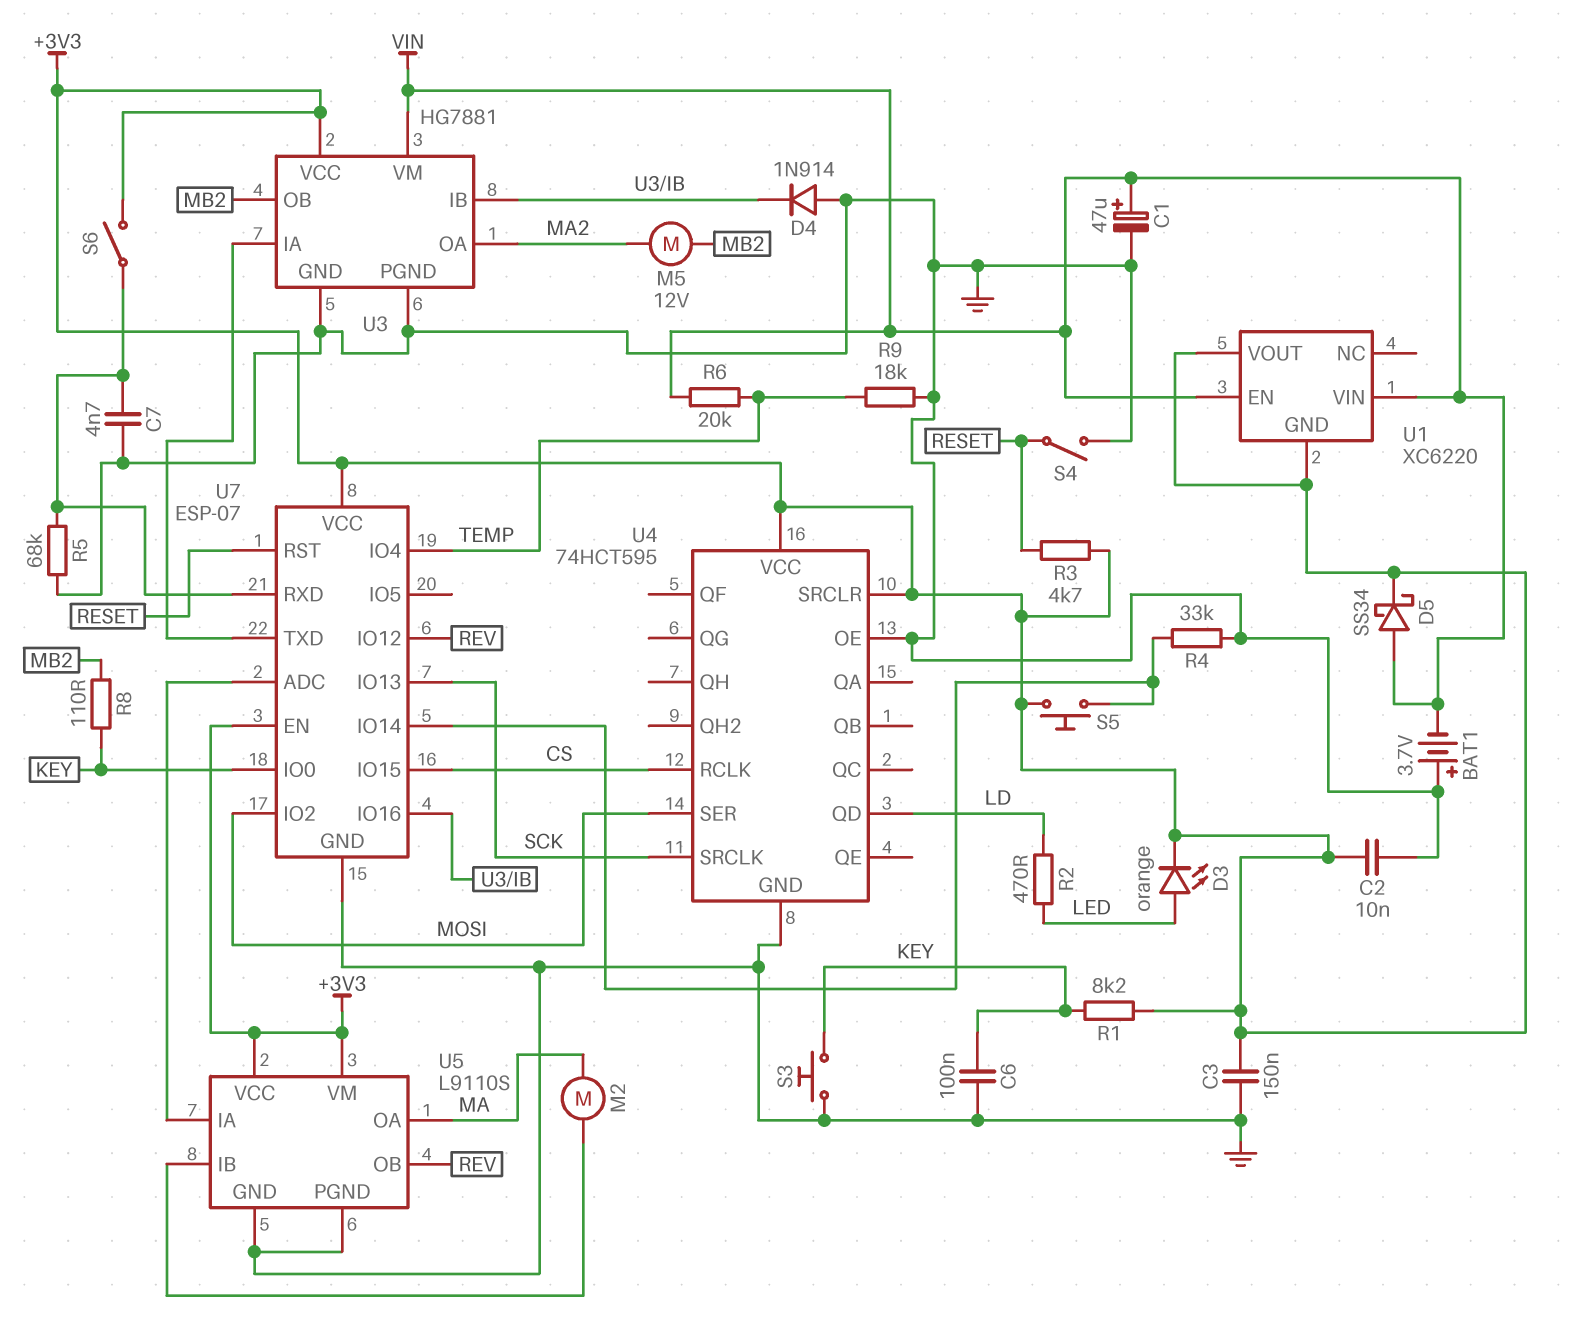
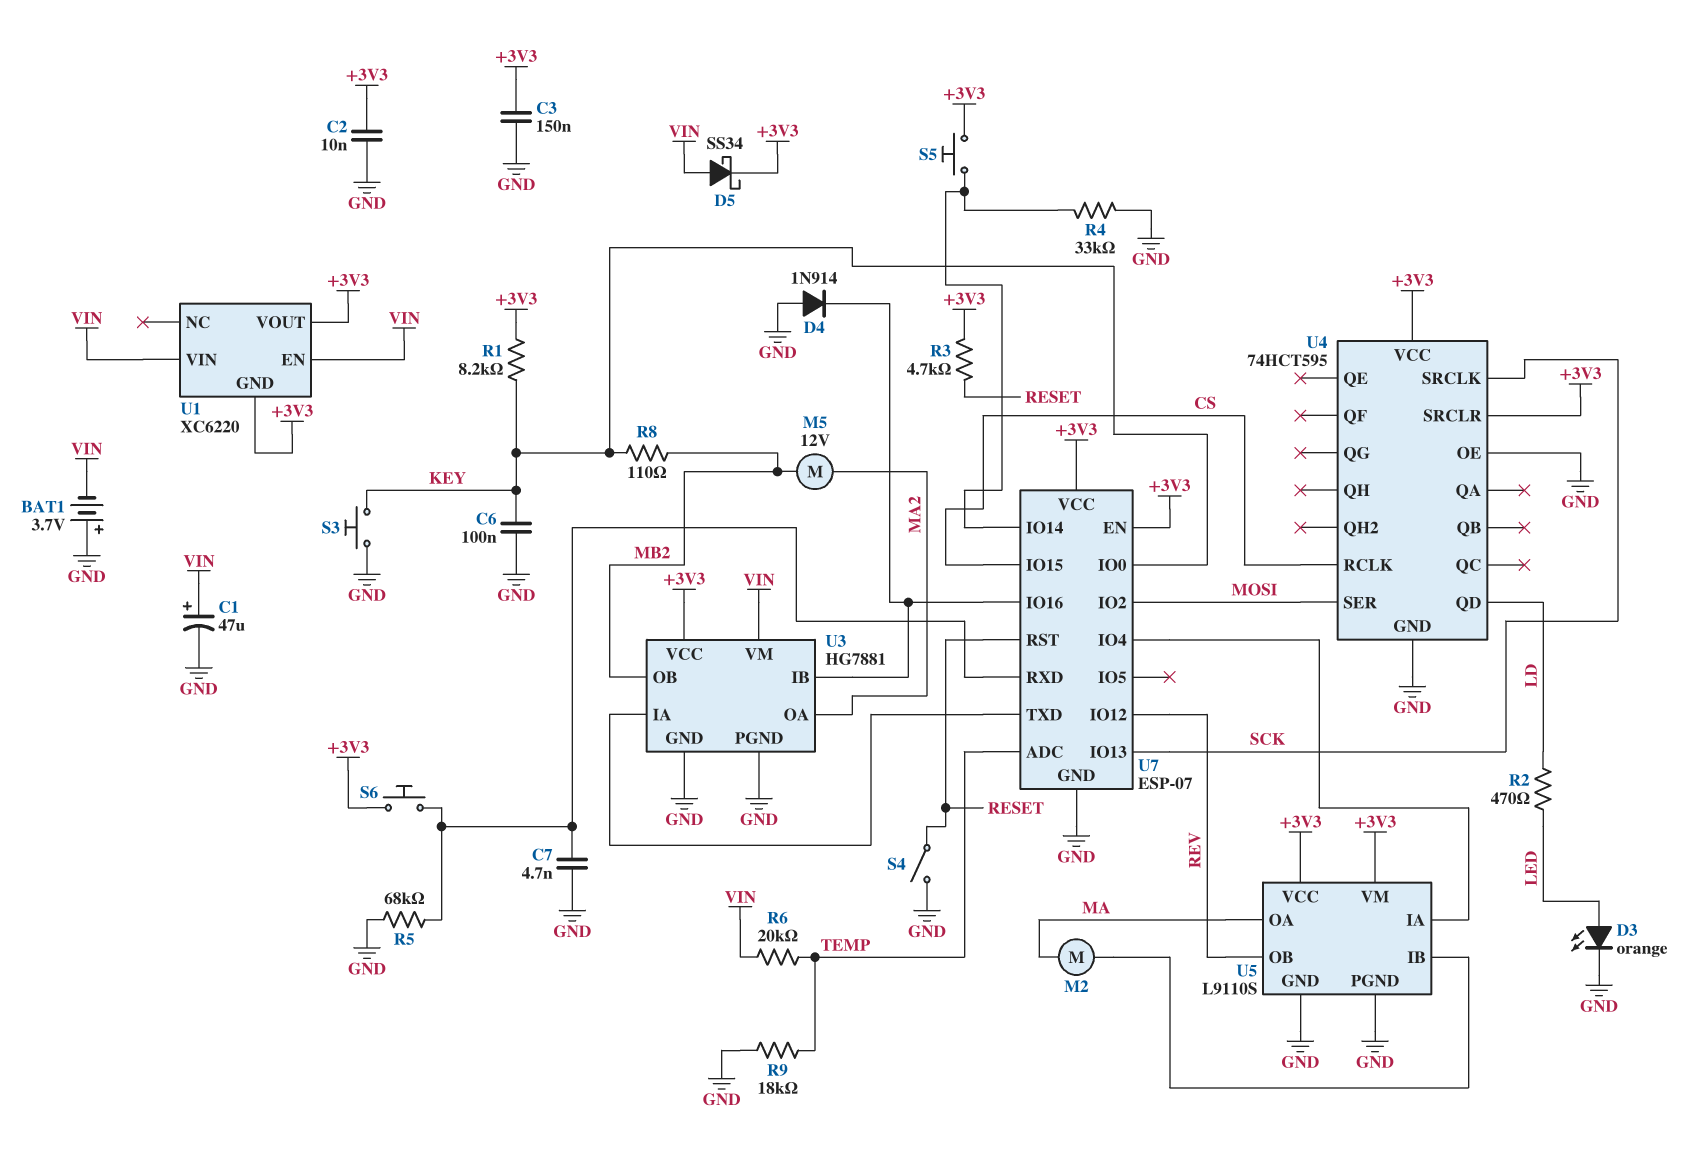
D3: LED orange (A LED, K +3V3) -> LED orange (A LED, K GND)
S6: switch (+3V3, U7/RXD) -> button (+3V3, U7/RXD)
U7 pin ADC: U5/IA -> TEMP
U7 pin IO4: TEMP -> U5/IA

